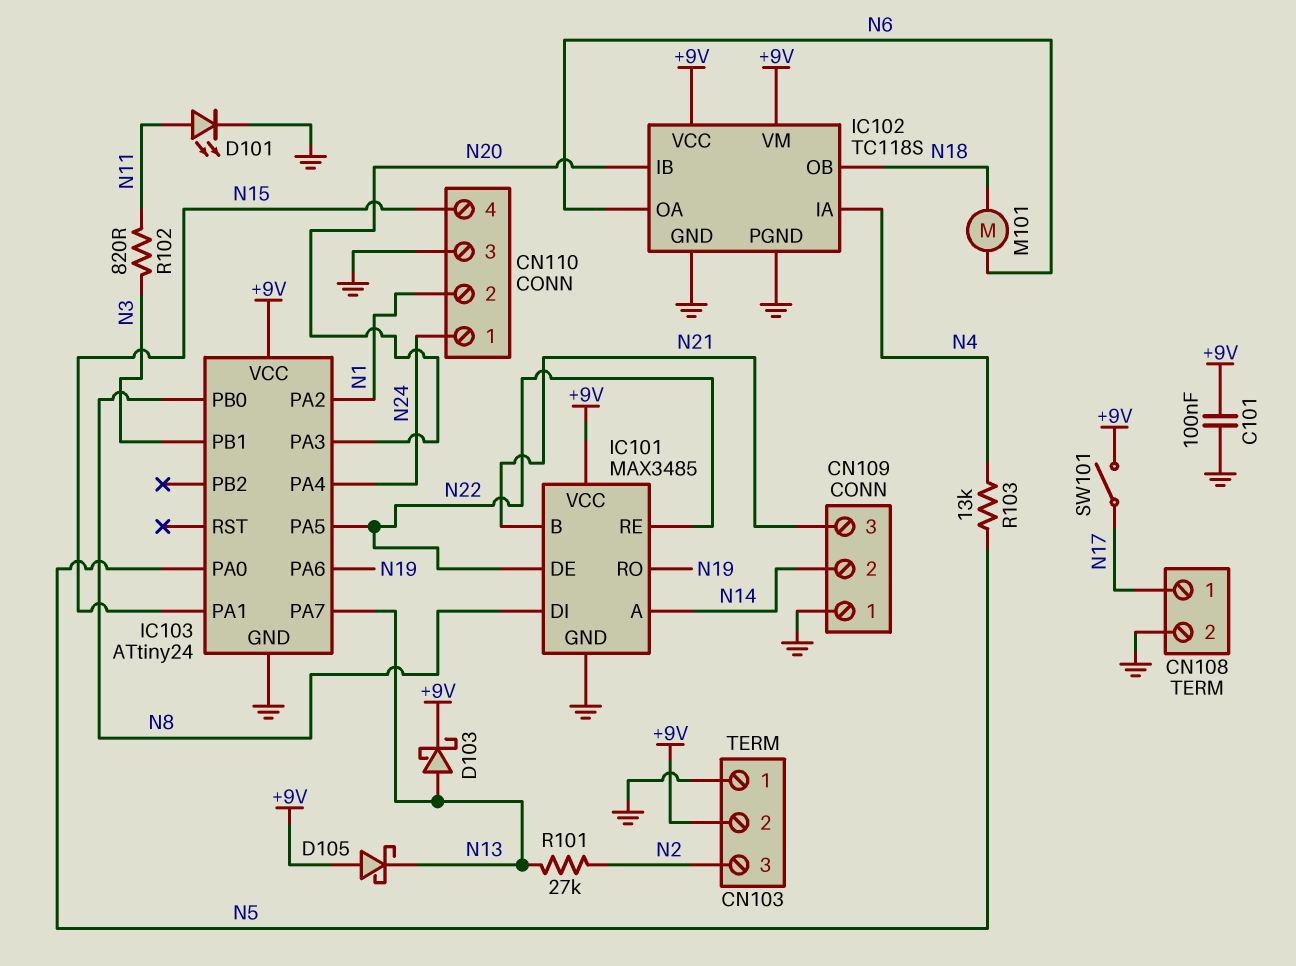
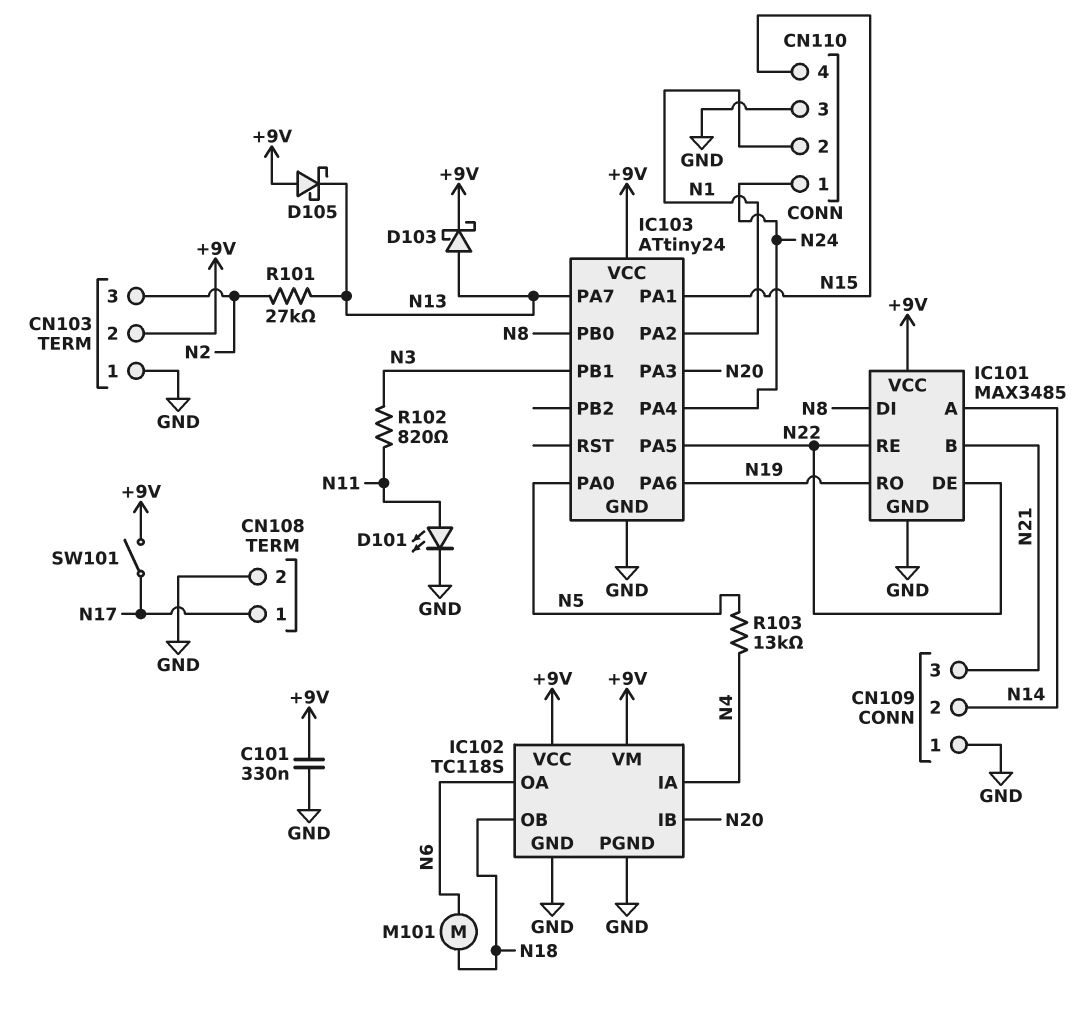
C101: 100nF (+9V, GND) -> 330nF (+9V, GND)

